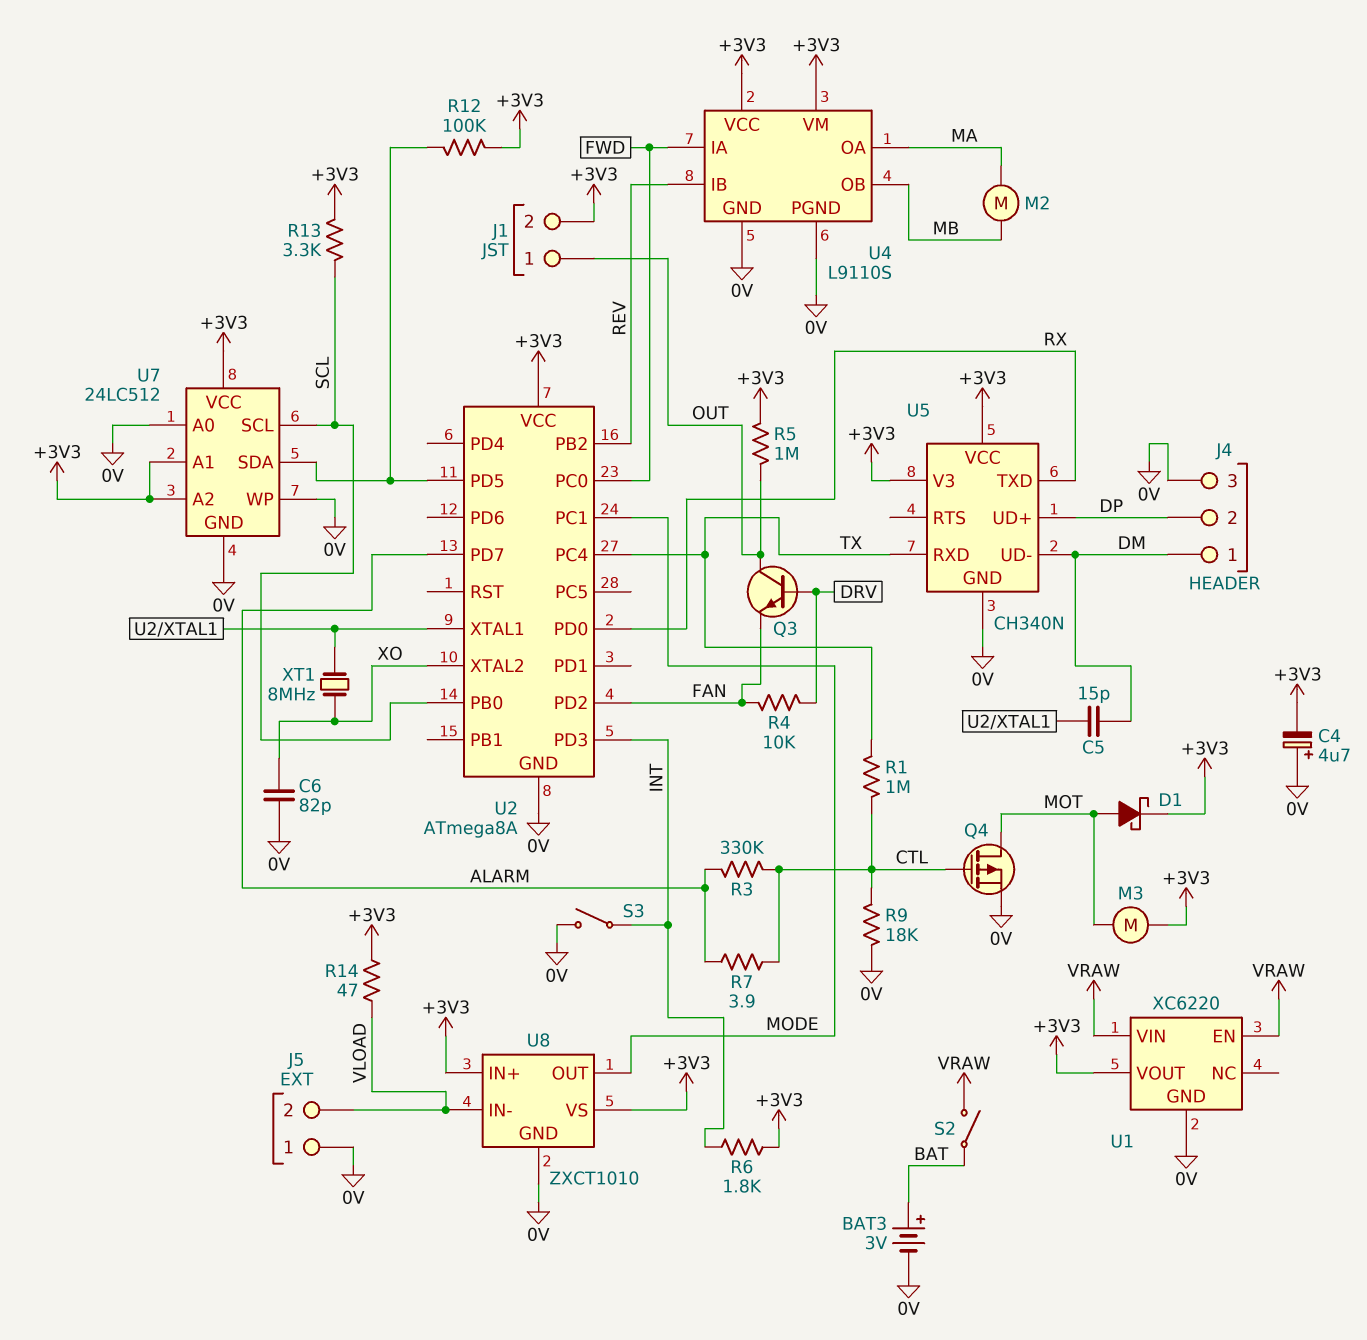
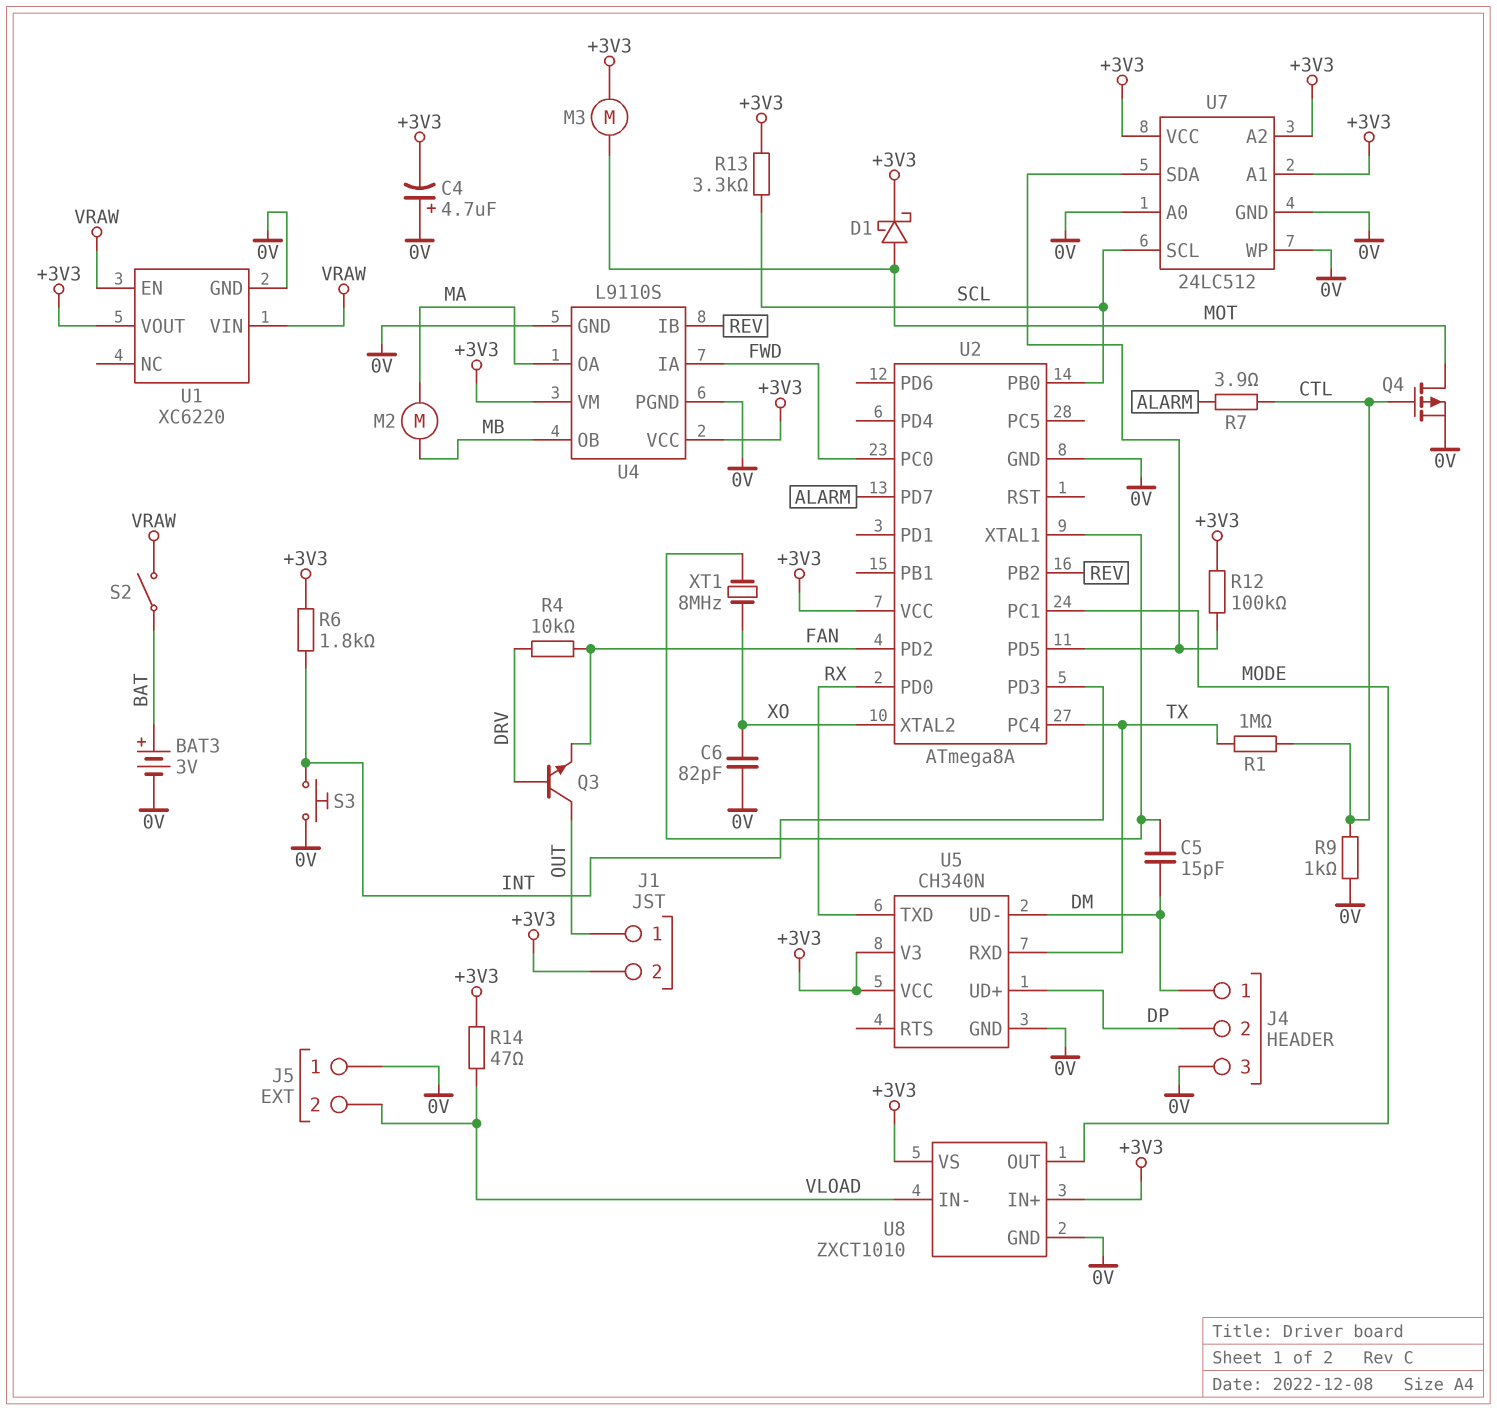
R3: 330k (ALARM, CTL) -> none
R5: 1M (+3V3, OUT) -> none
R9: 18k (0V, CTL) -> 1k (0V, CTL)
S3: switch (0V, INT) -> button (0V, INT)

